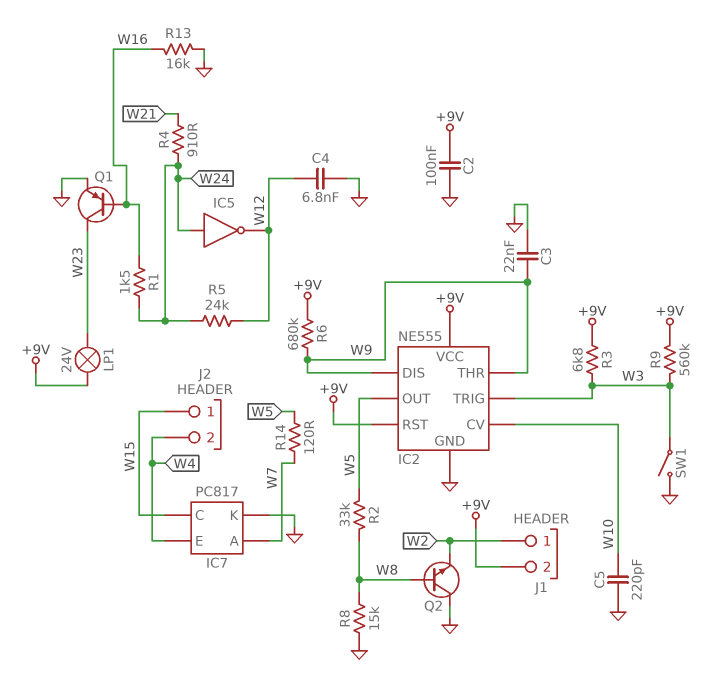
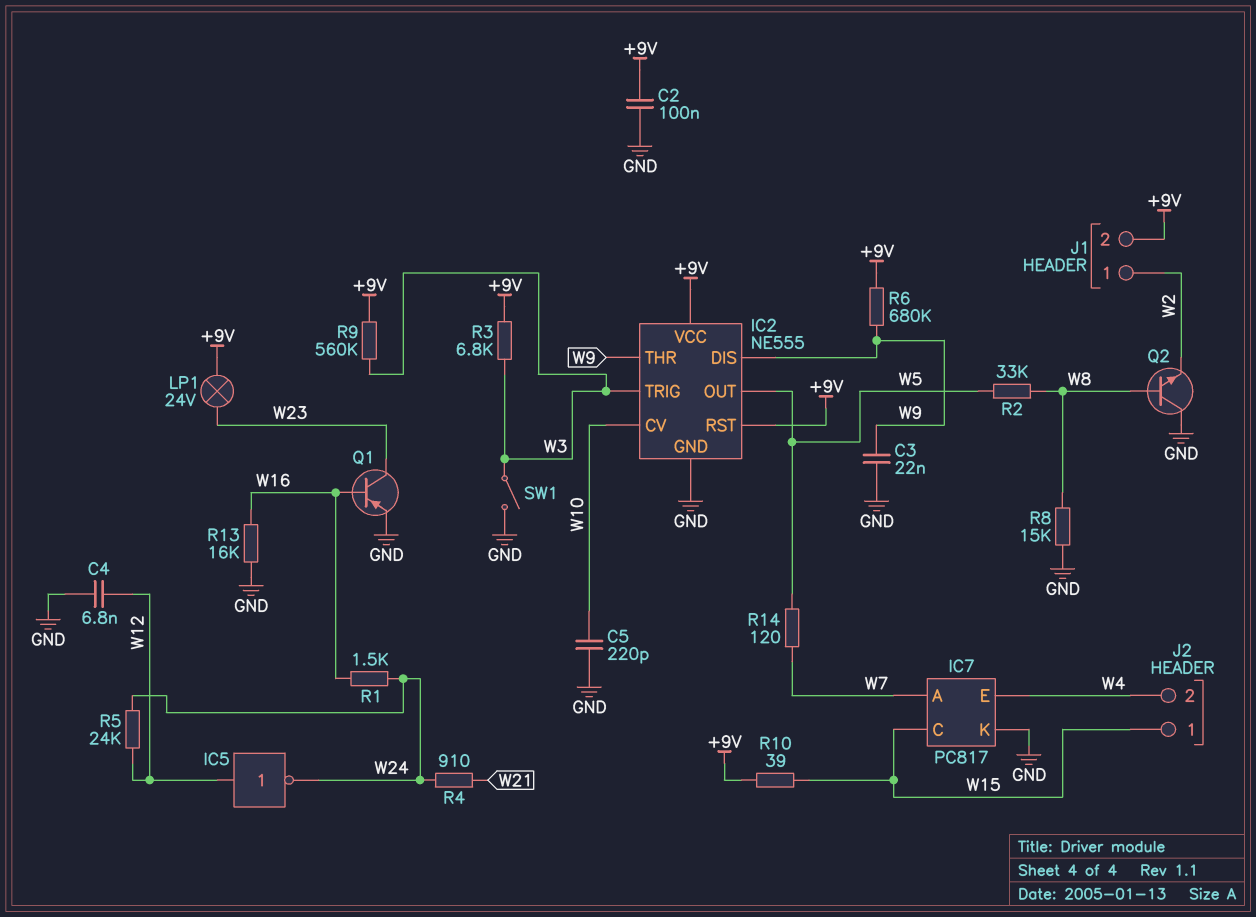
IC5: NOT (in W24, out W12) -> NOT (in W12, out W24)
R10: none -> 39 (+9V, W15)

